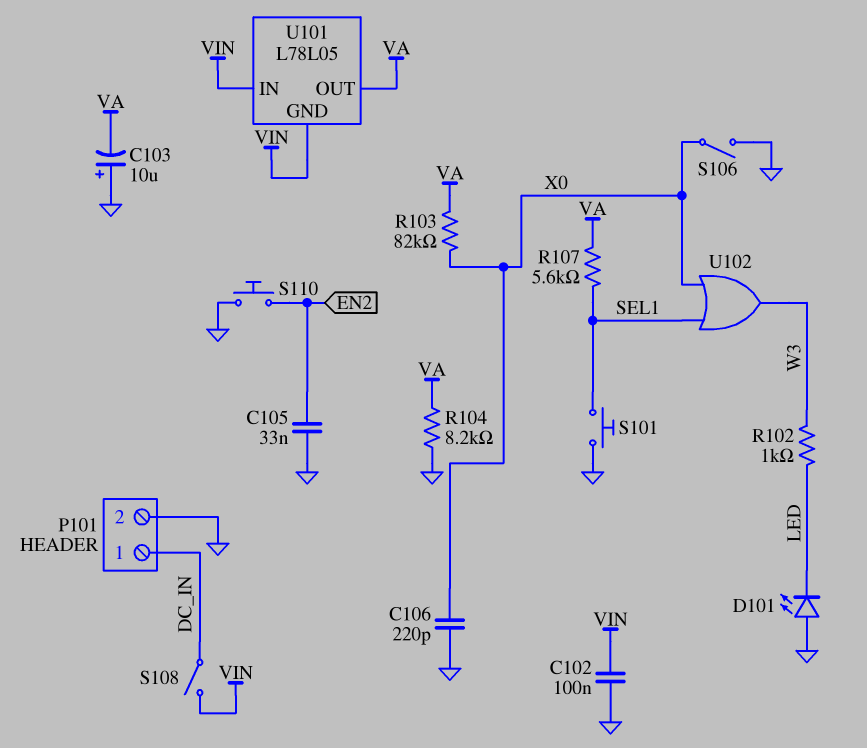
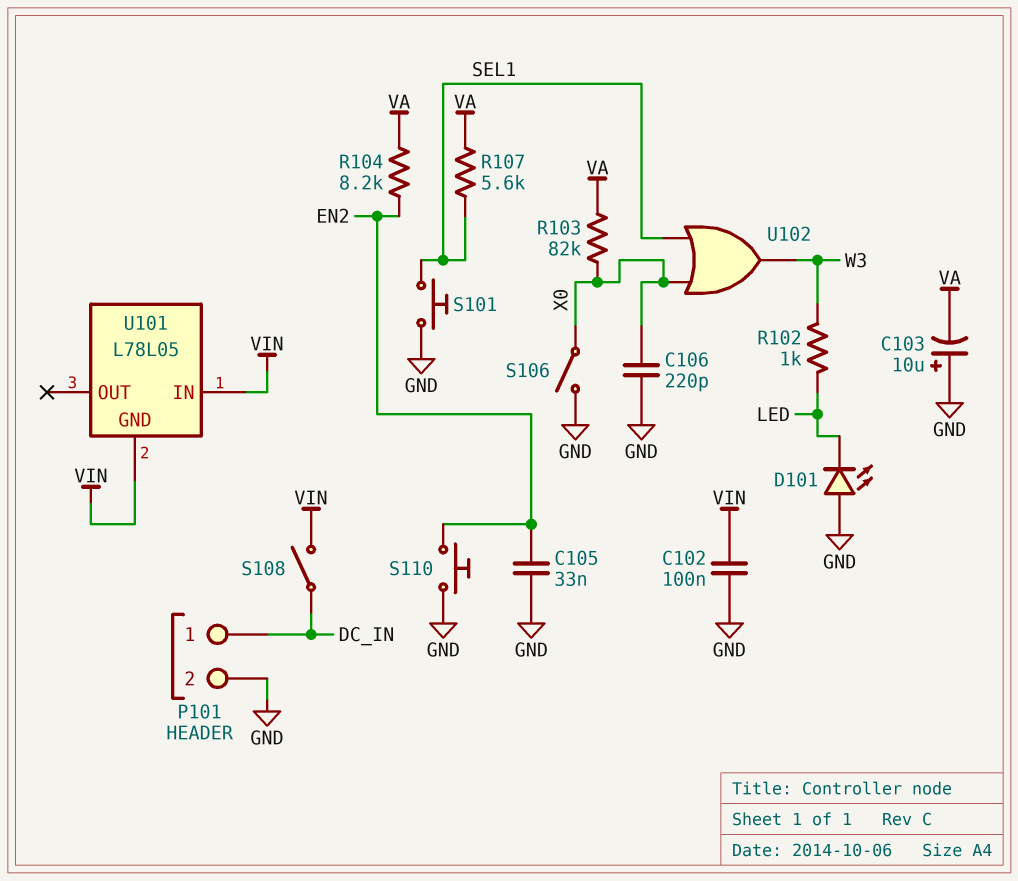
R104: 8.2k (GND, VA) -> 8.2k (EN2, VA)
U101 pin OUT: VA -> none

